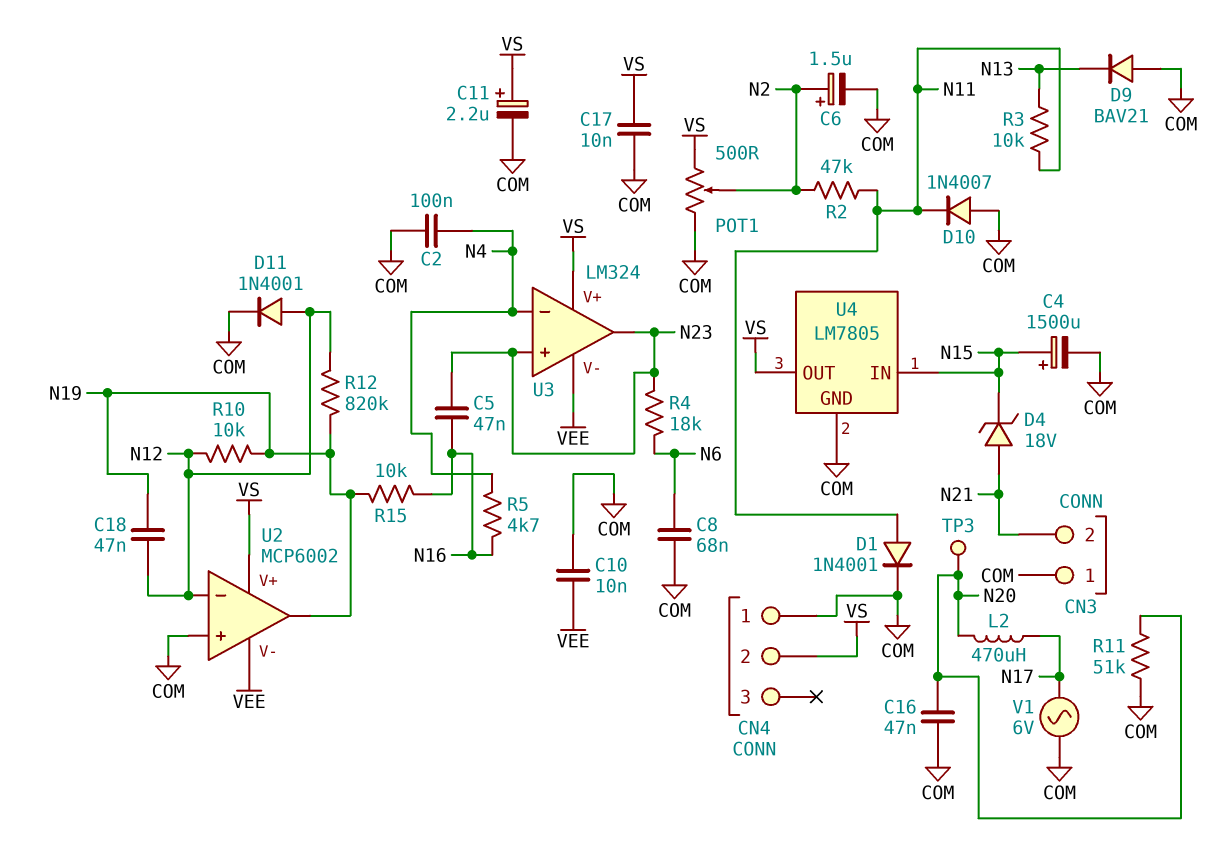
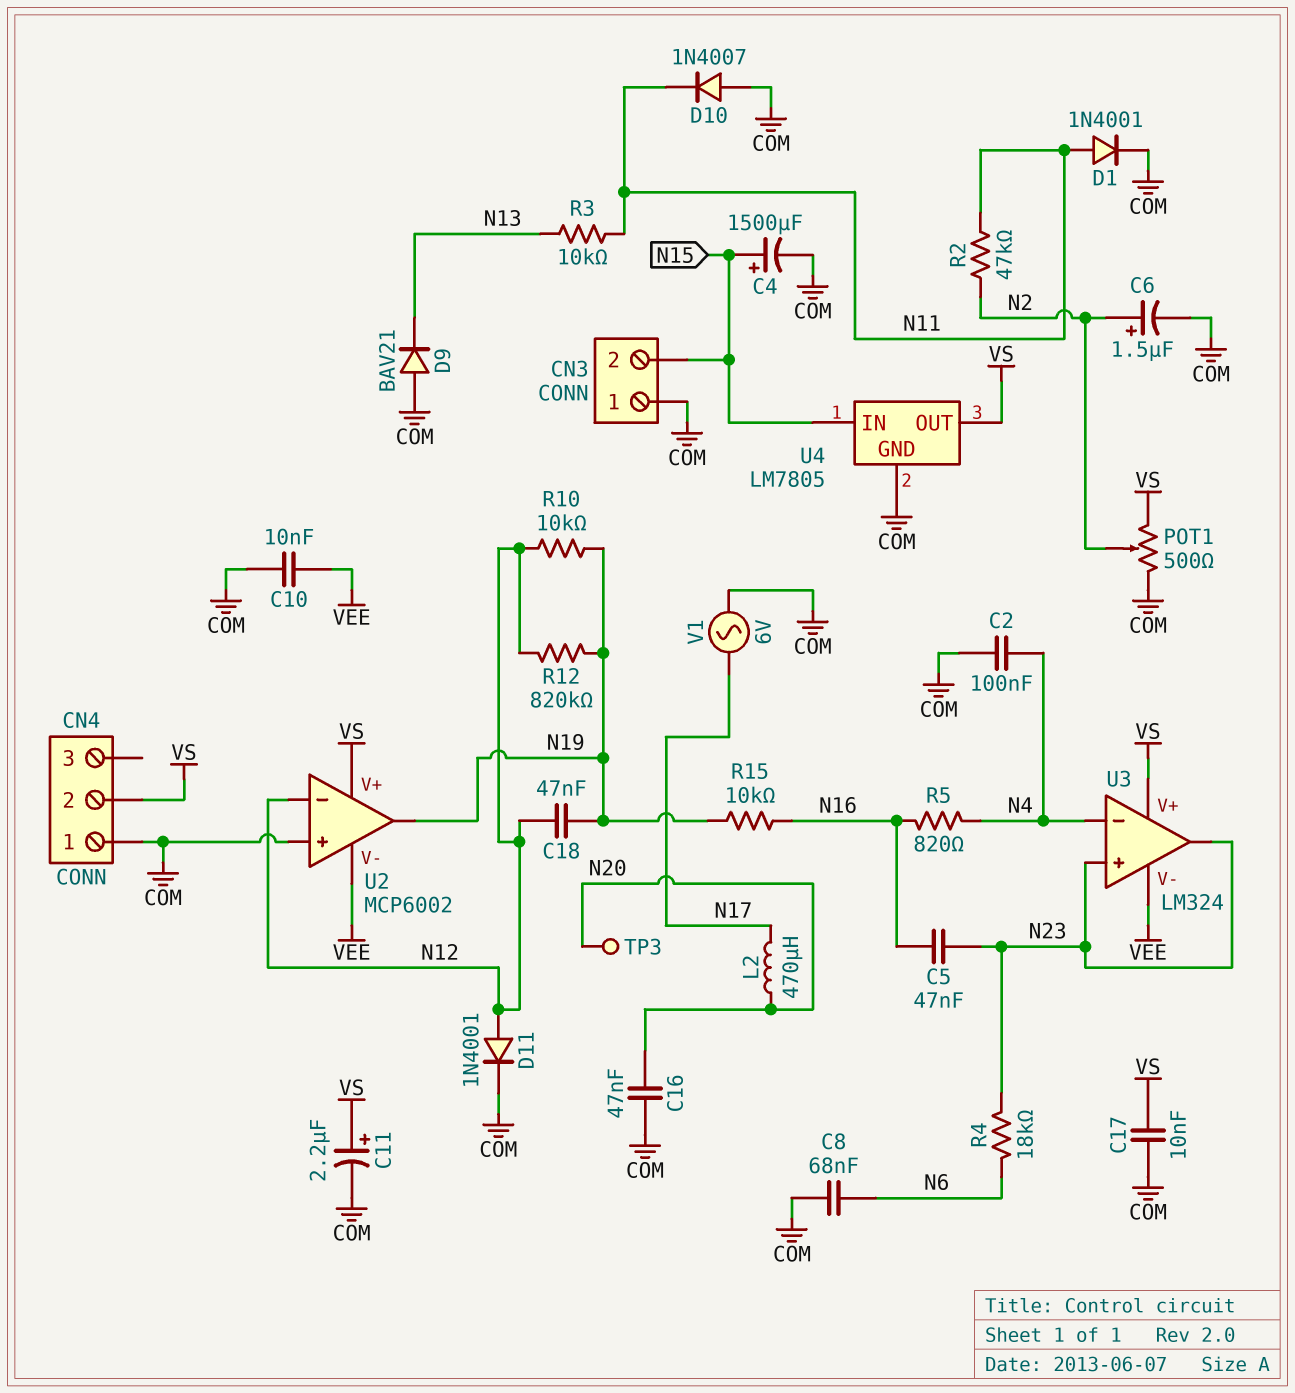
CN3 pin 2: N21 -> N15
D4: zener 18V (A N21, K N15) -> none
R5: 4.7k (N4, N16) -> 820 (N4, N16)
R11: 51k (COM, N20) -> none

